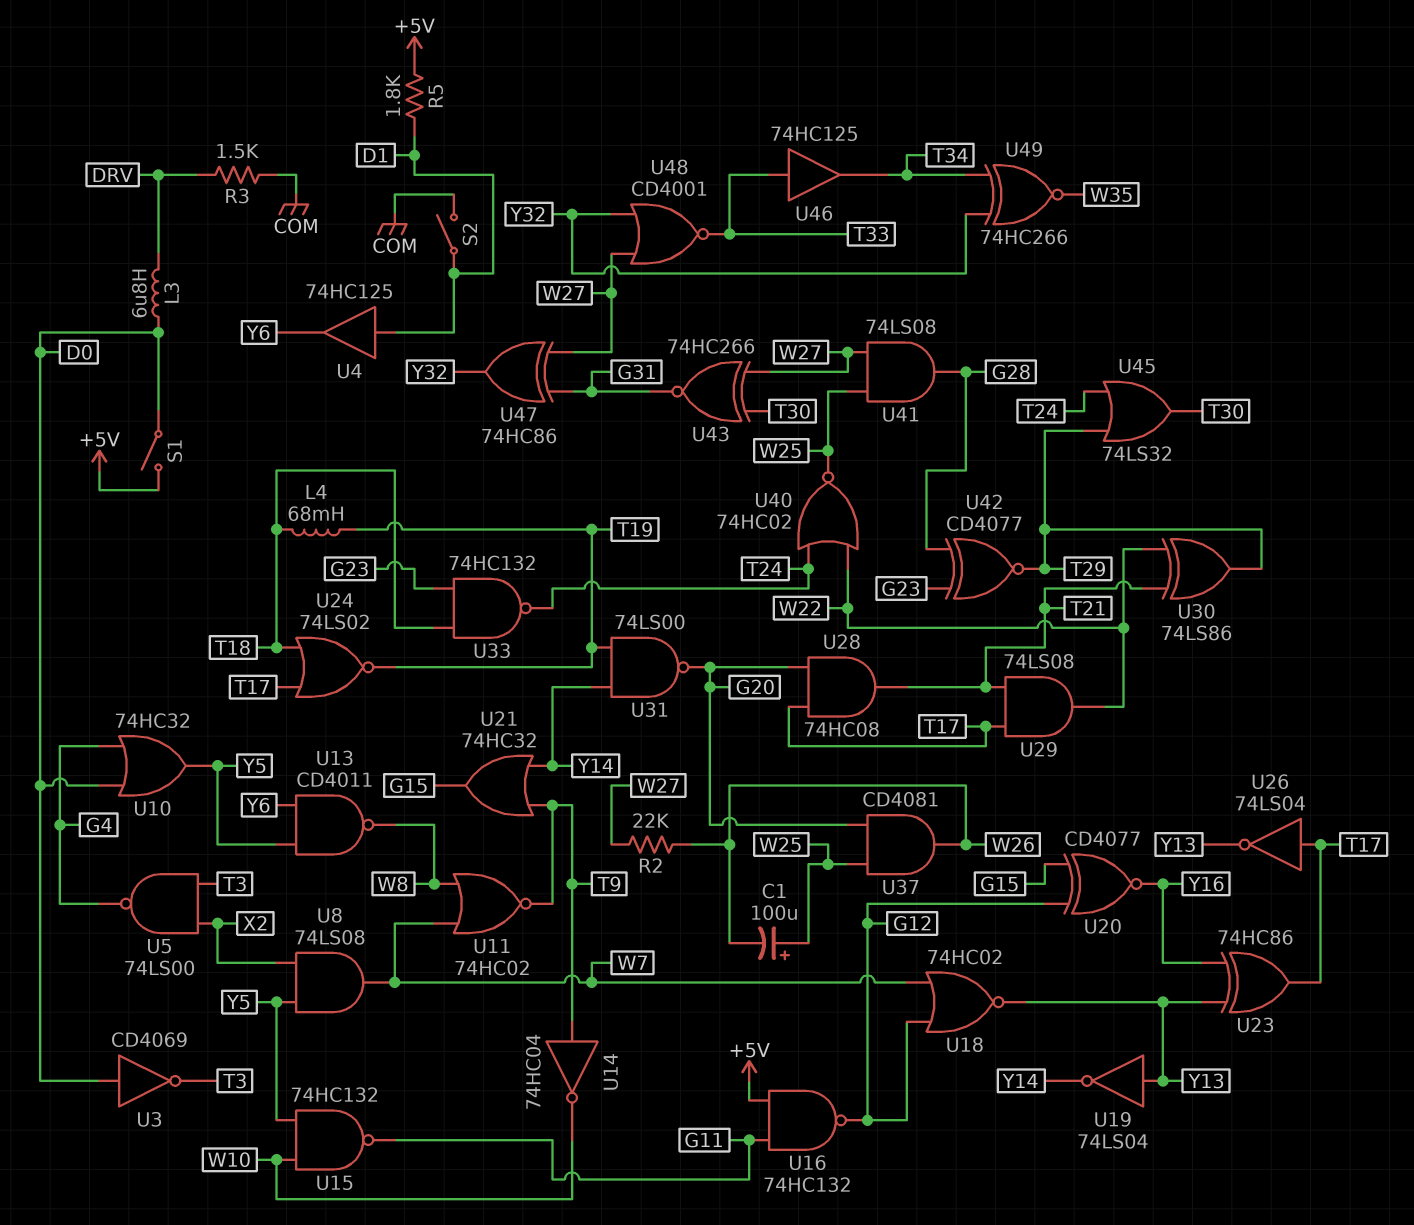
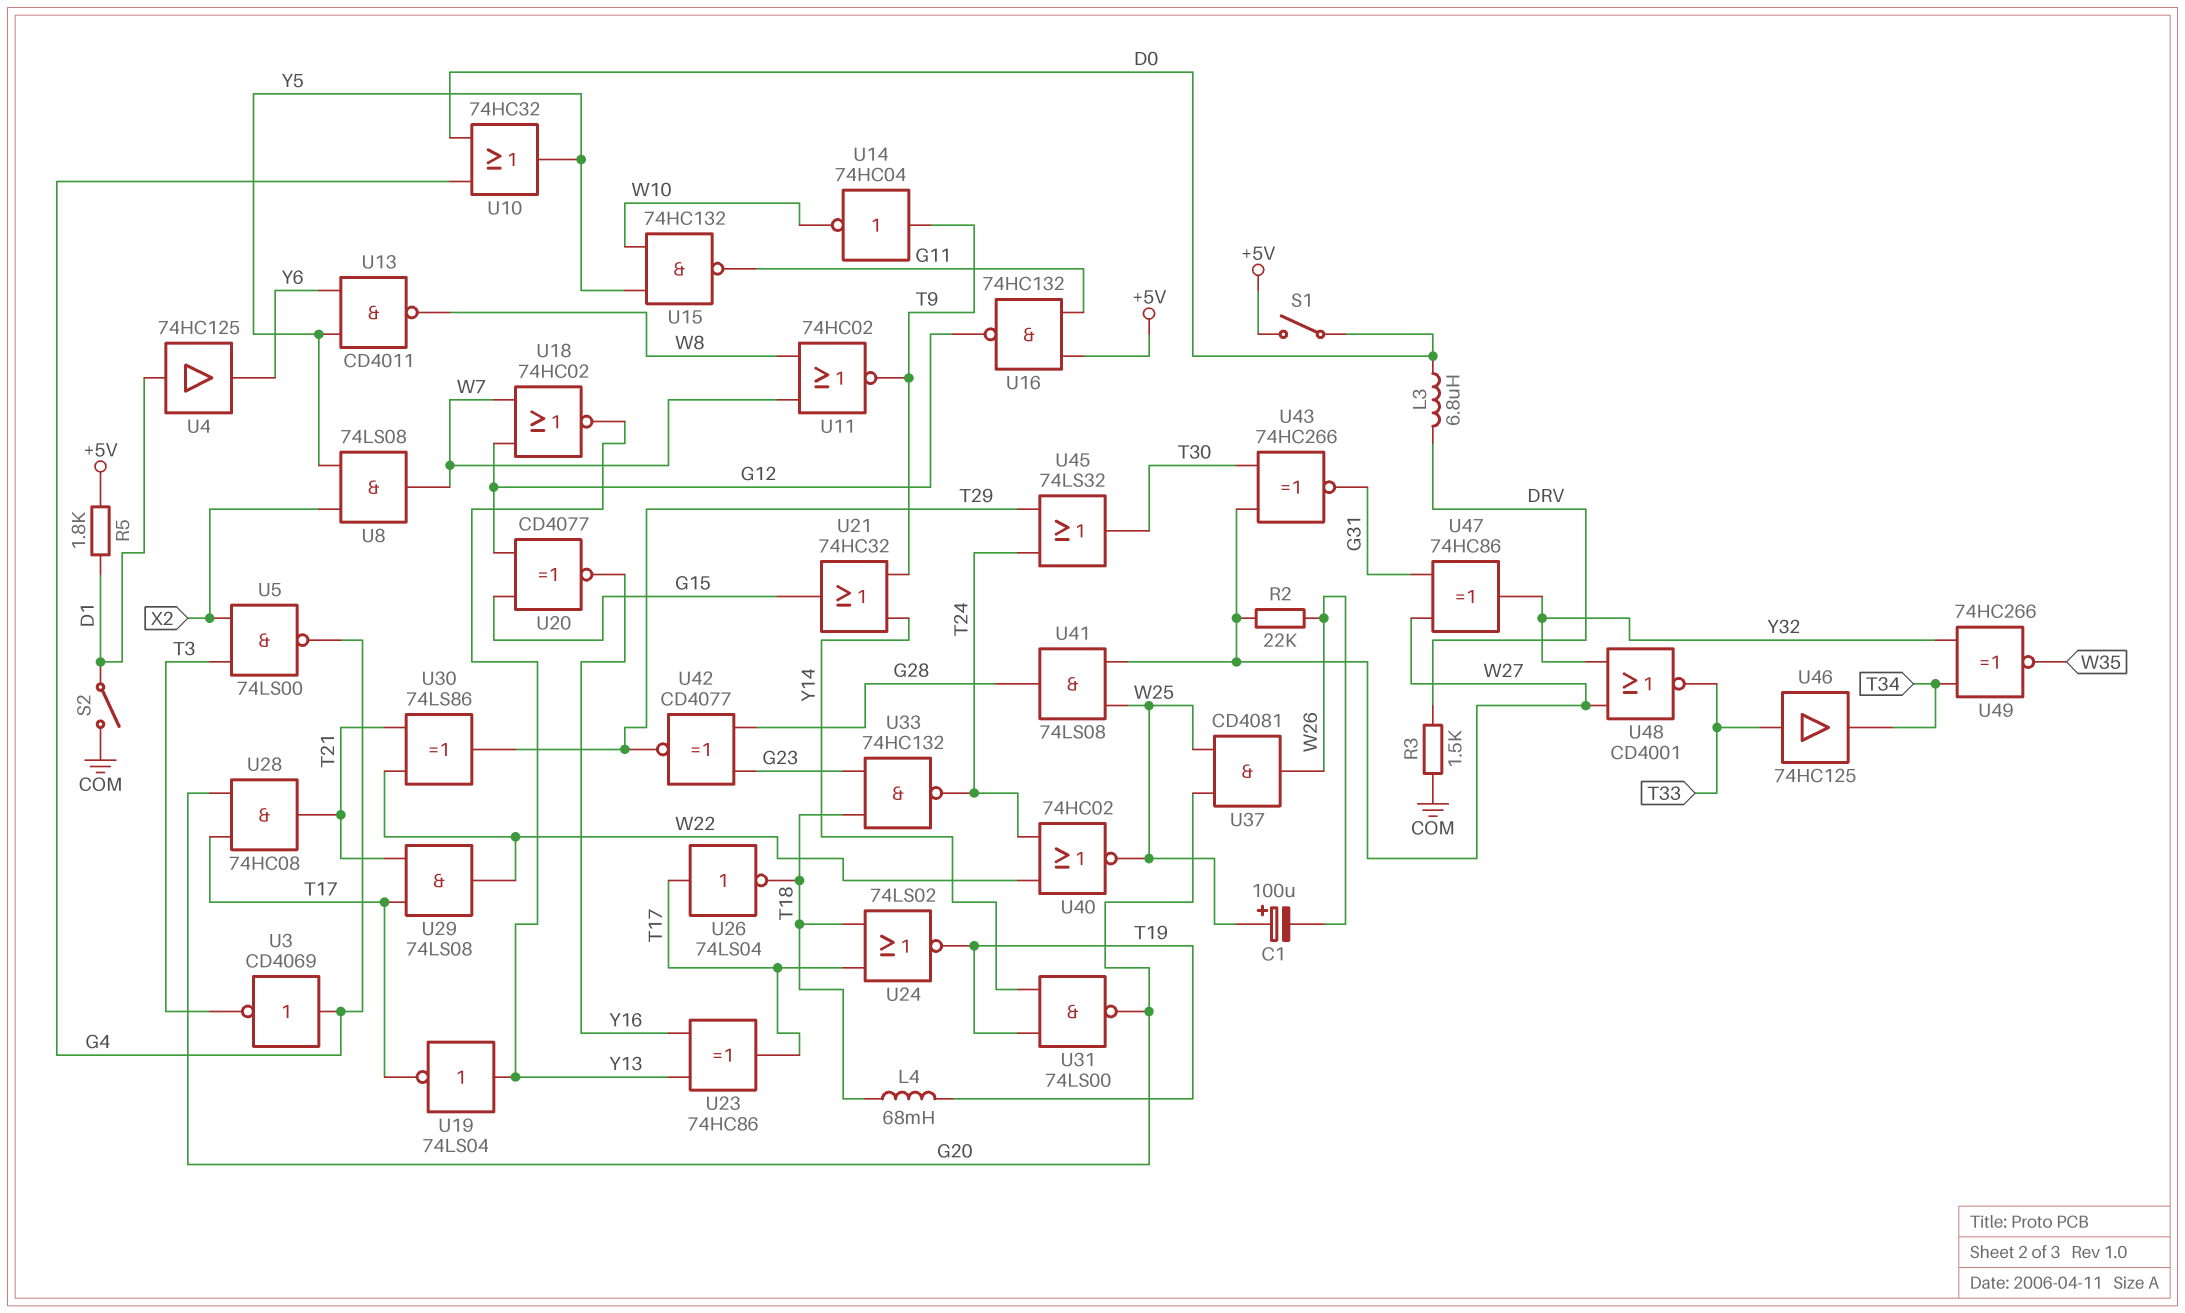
U3: NOT CD4069 (in D0, out T3) -> NOT CD4069 (in G4, out T3)
U19: NOT 74LS04 (in Y13, out Y14) -> NOT 74LS04 (in Y13, out T17)
U26: NOT 74LS04 (in T17, out Y13) -> NOT 74LS04 (in T17, out T18)

